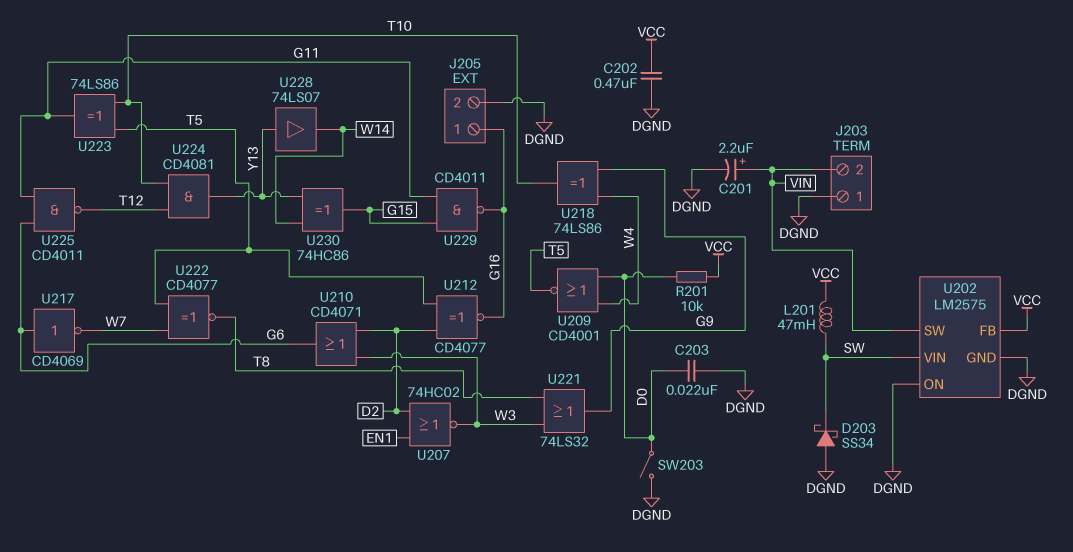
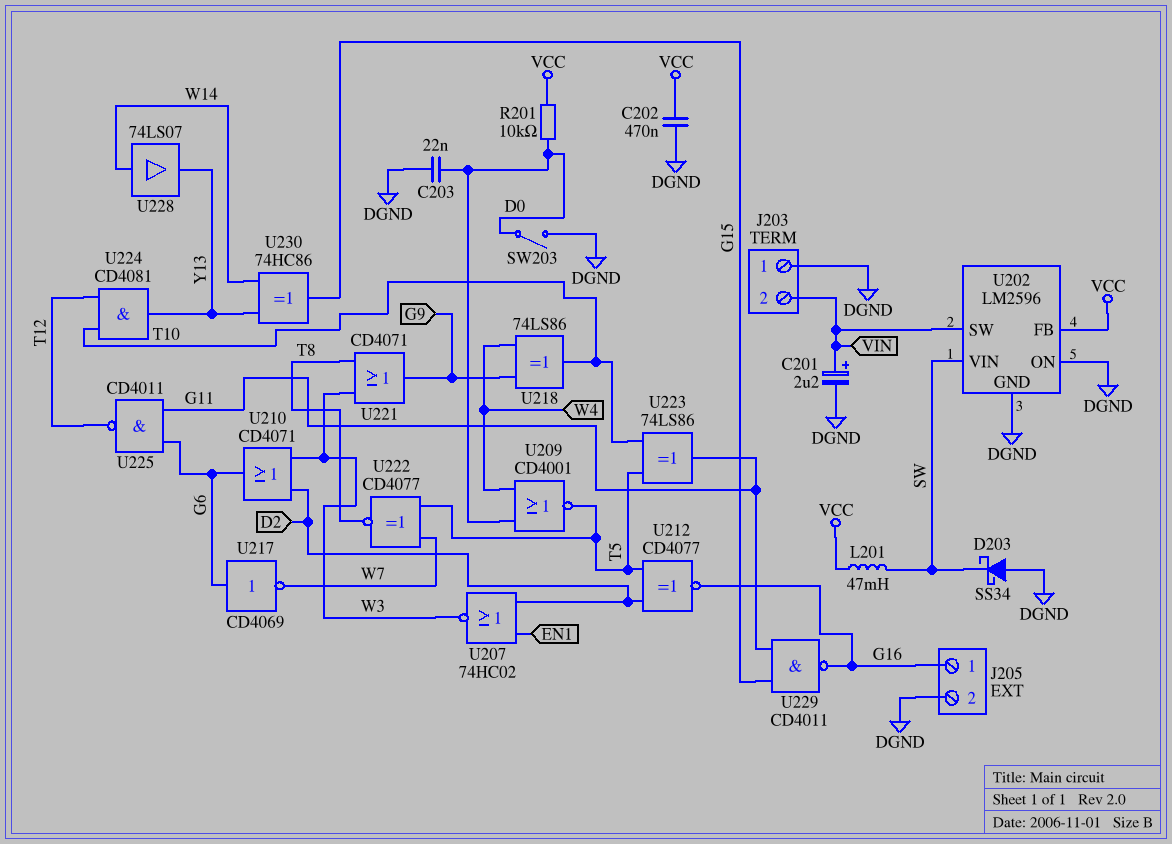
U202: LM2575 -> LM2596
U221: OR 74LS32 (in T8, in W3, out G9) -> OR CD4071 (in T8, in W3, out G9)
U228: buffer 74LS07 (in Y13, out W14) -> buffer 74LS07 (in W14, out Y13)

